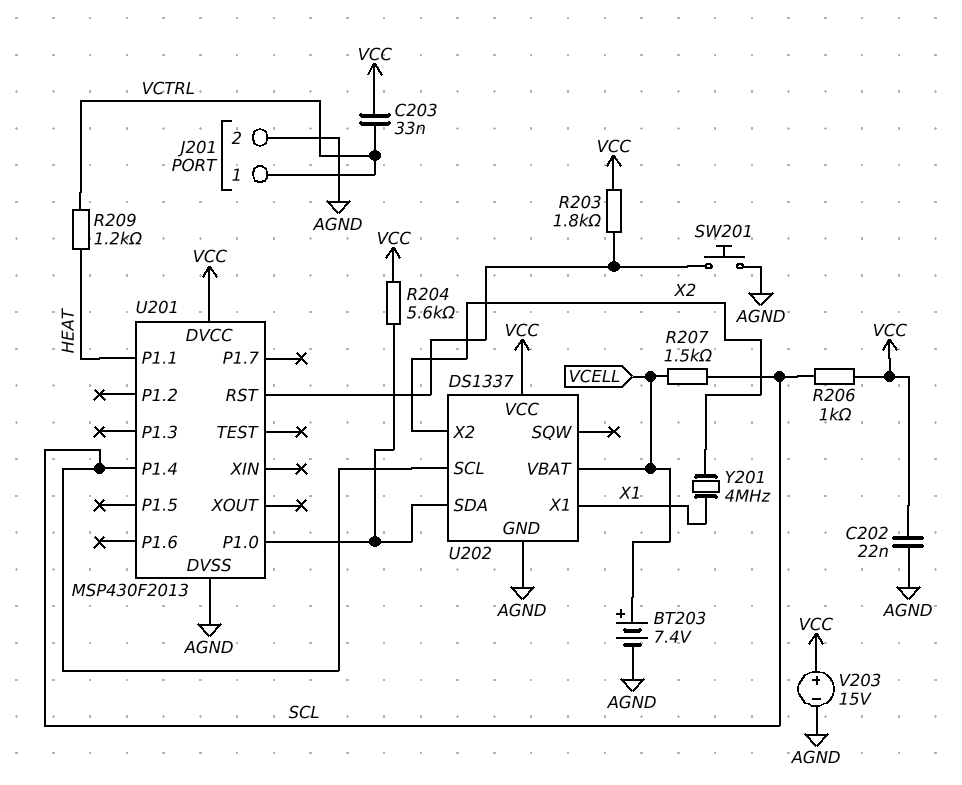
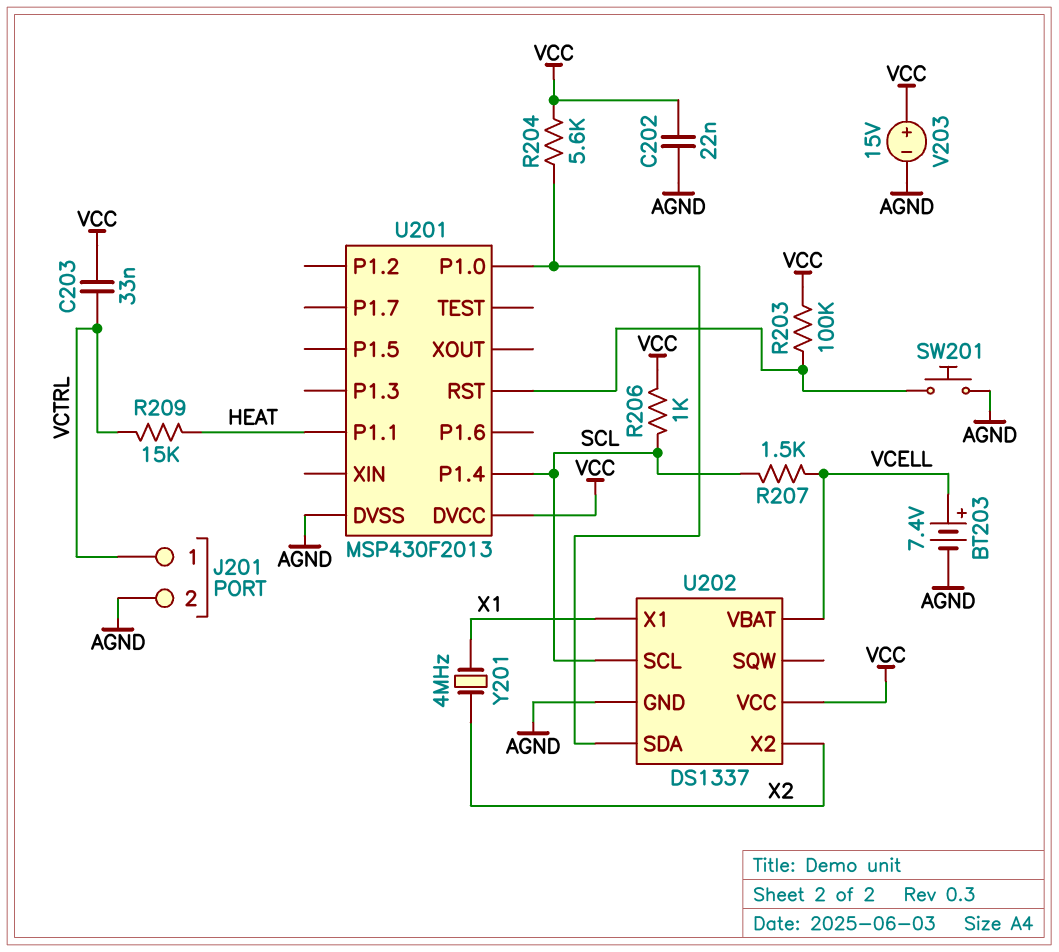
R203: 1.8k (U201/RST, VCC) -> 100k (U201/RST, VCC)
R209: 1.2k (HEAT, VCTRL) -> 15k (HEAT, VCTRL)

